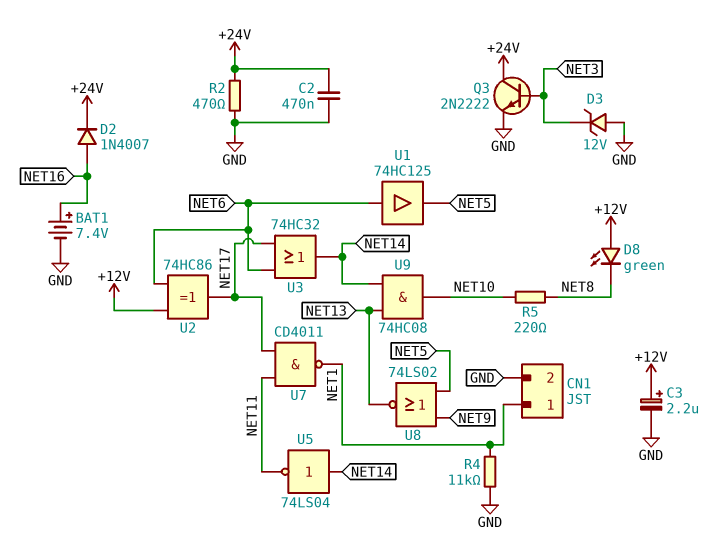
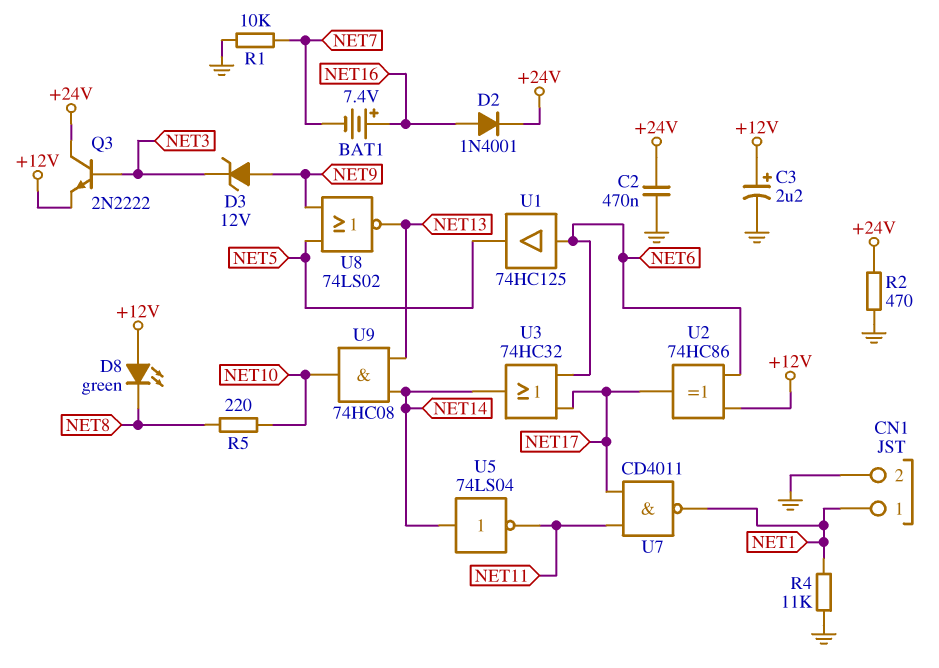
BAT1: 7.4V (plus NET16, minus GND) -> 7.4V (plus NET16, minus NET7)
D2: diode 1N4007 (A NET16, K +24V) -> diode 1N4001 (A NET16, K +24V)
D3: zener 12V (A GND, K NET3) -> zener 12V (A NET9, K NET3)
Q3: NPN 2N2222 (B NET3, C +24V, E GND) -> NPN 2N2222 (B NET3, C +24V, E +12V)
R1: none -> 10k (GND, NET7)

